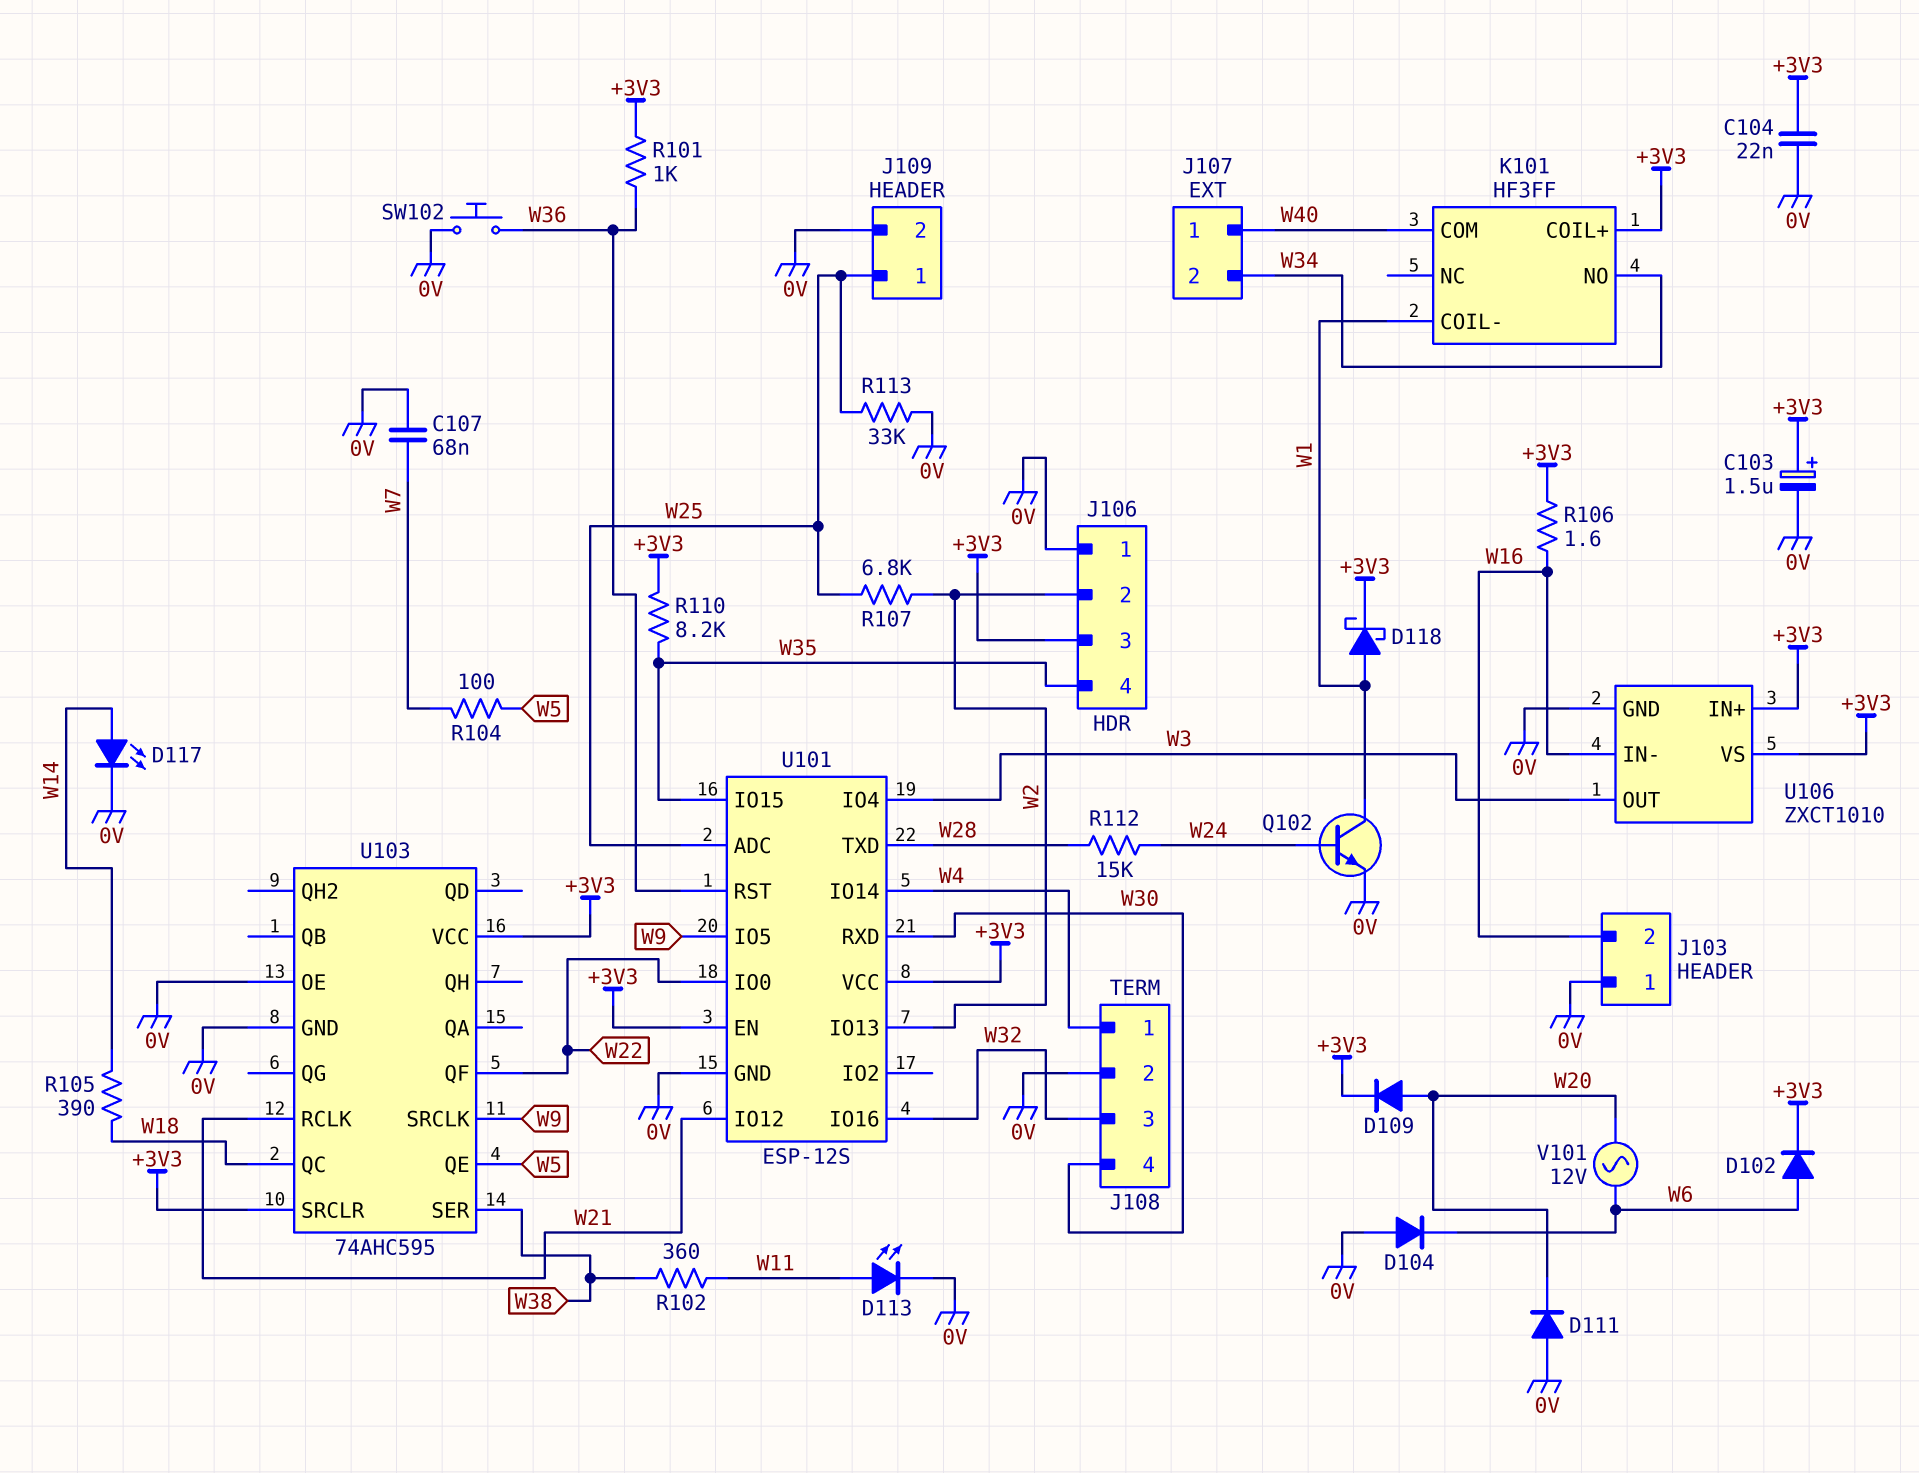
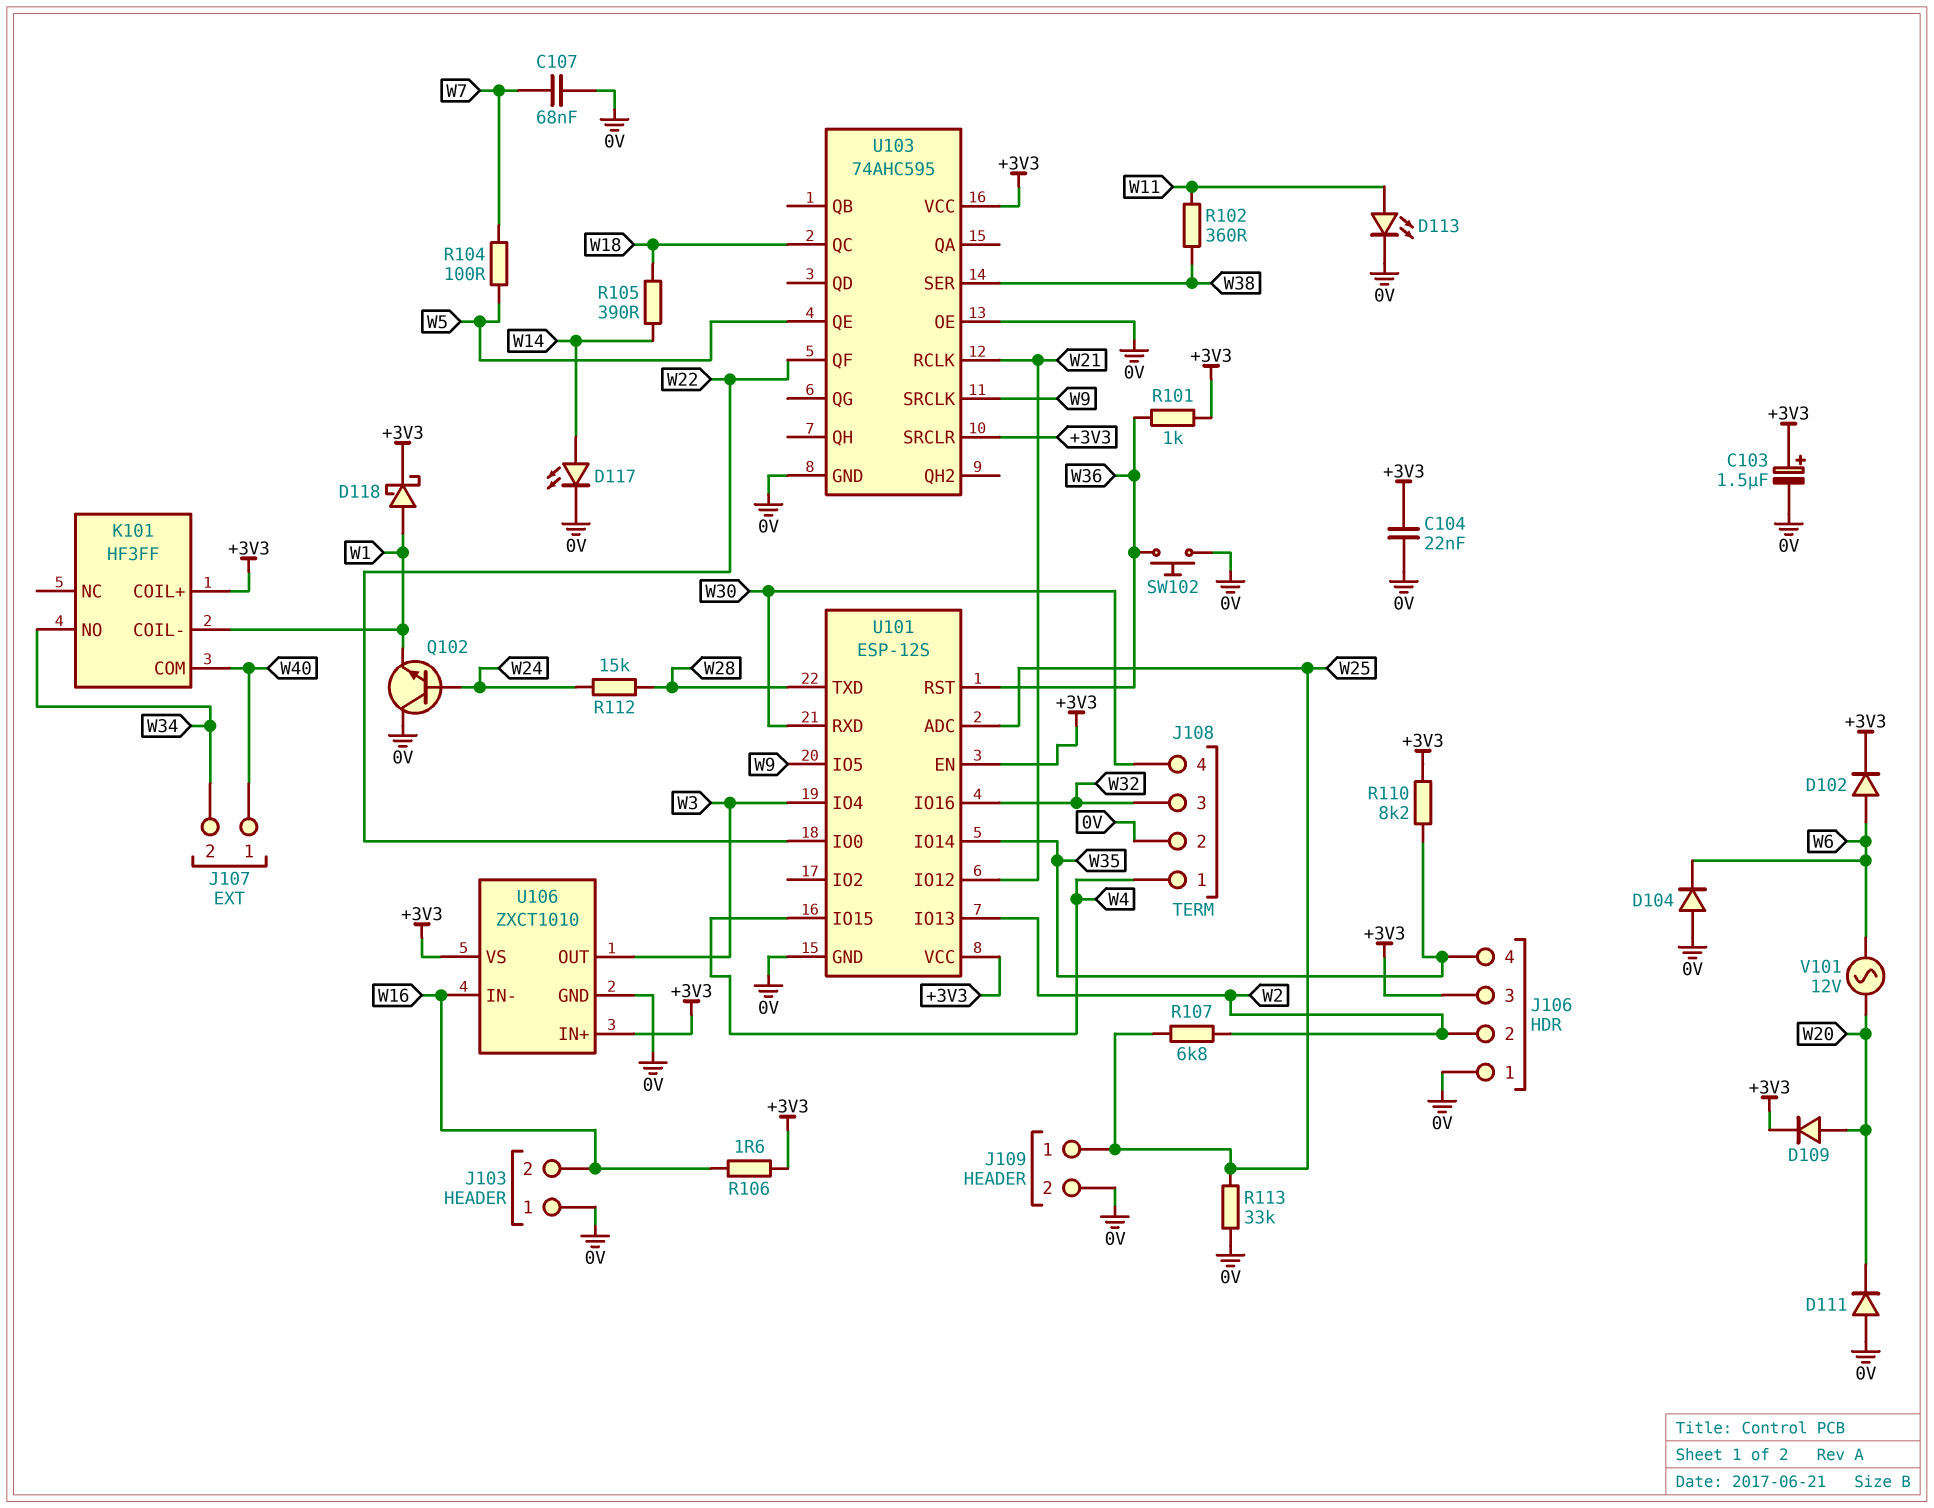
Q102: NPN (B W24, C W1, E 0V) -> NPN (B W24, C 0V, E W1)
U101 pin IO14: W4 -> W35
U101 pin IO15: W35 -> W4

